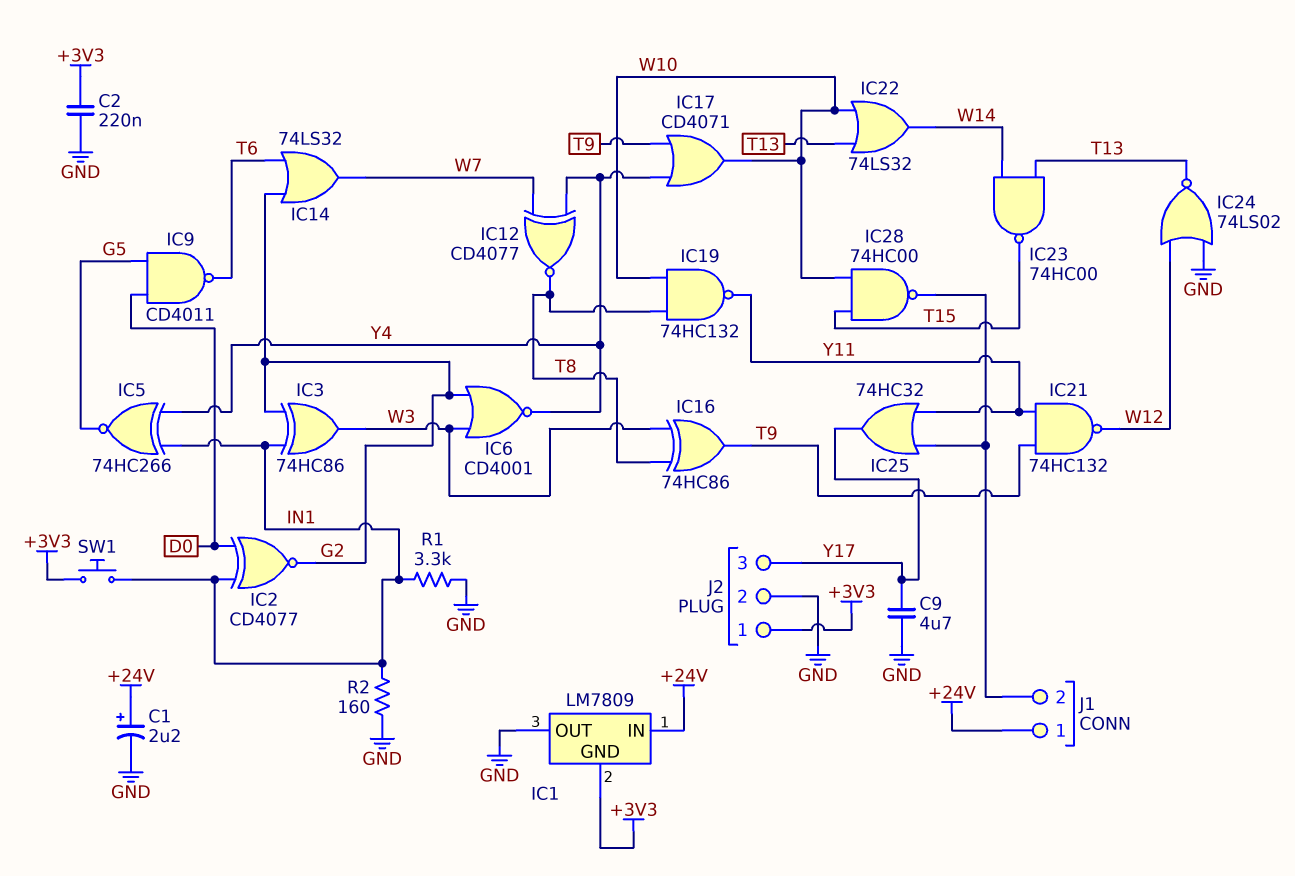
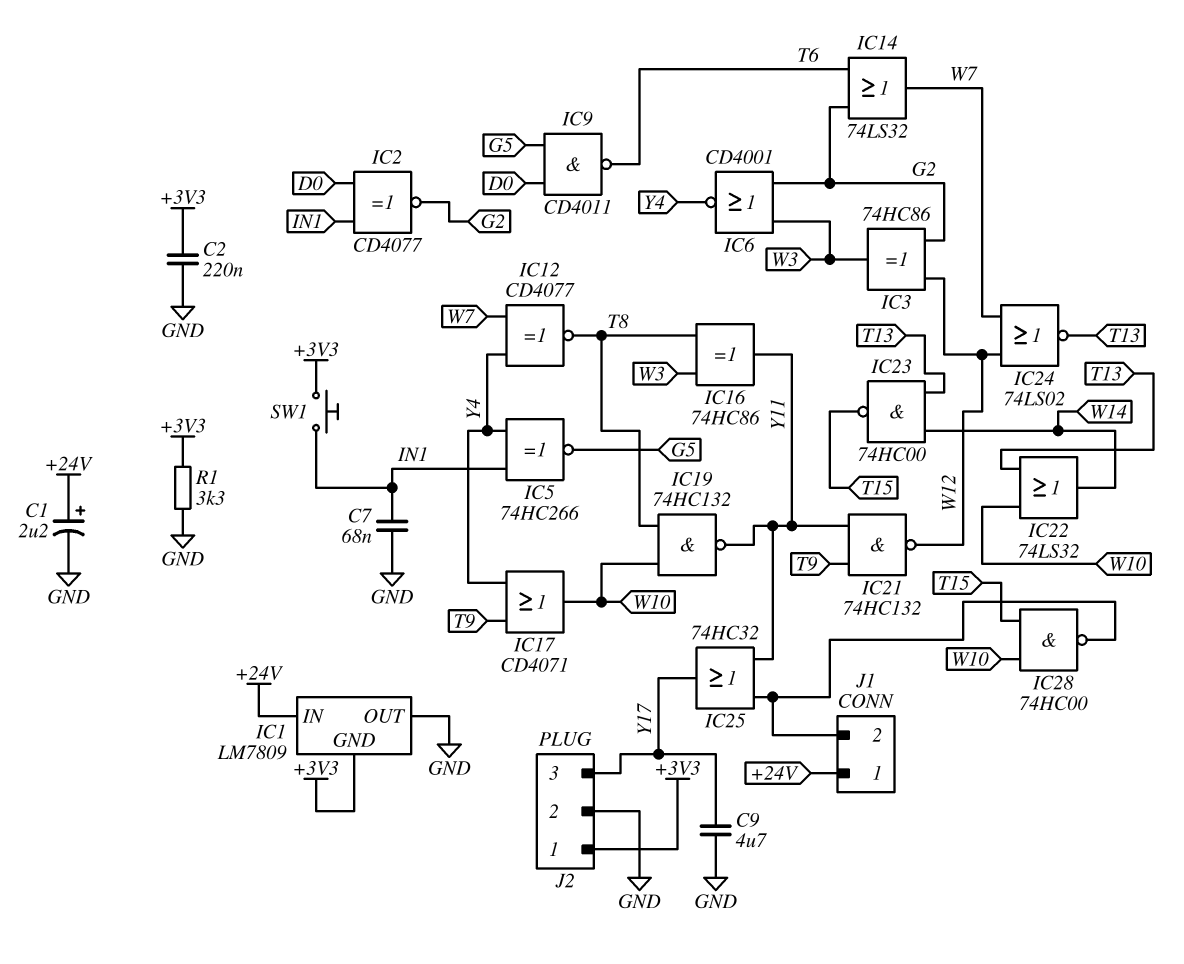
C7: none -> 68nF (GND, IN1)
IC3: XOR 74HC86 (in G2, in IN1, out W3) -> XOR 74HC86 (in G2, in W12, out W3)
IC16: XOR 74HC86 (in T8, in W3, out T9) -> XOR 74HC86 (in T8, in W3, out Y11)
IC24: NOR 74LS02 (in GND, in W12, out T13) -> NOR 74LS02 (in W7, in W12, out T13)
R1: 3.3k (GND, IN1) -> 3.3k (+3V3, GND)
R2: 160 (GND, IN1) -> none

